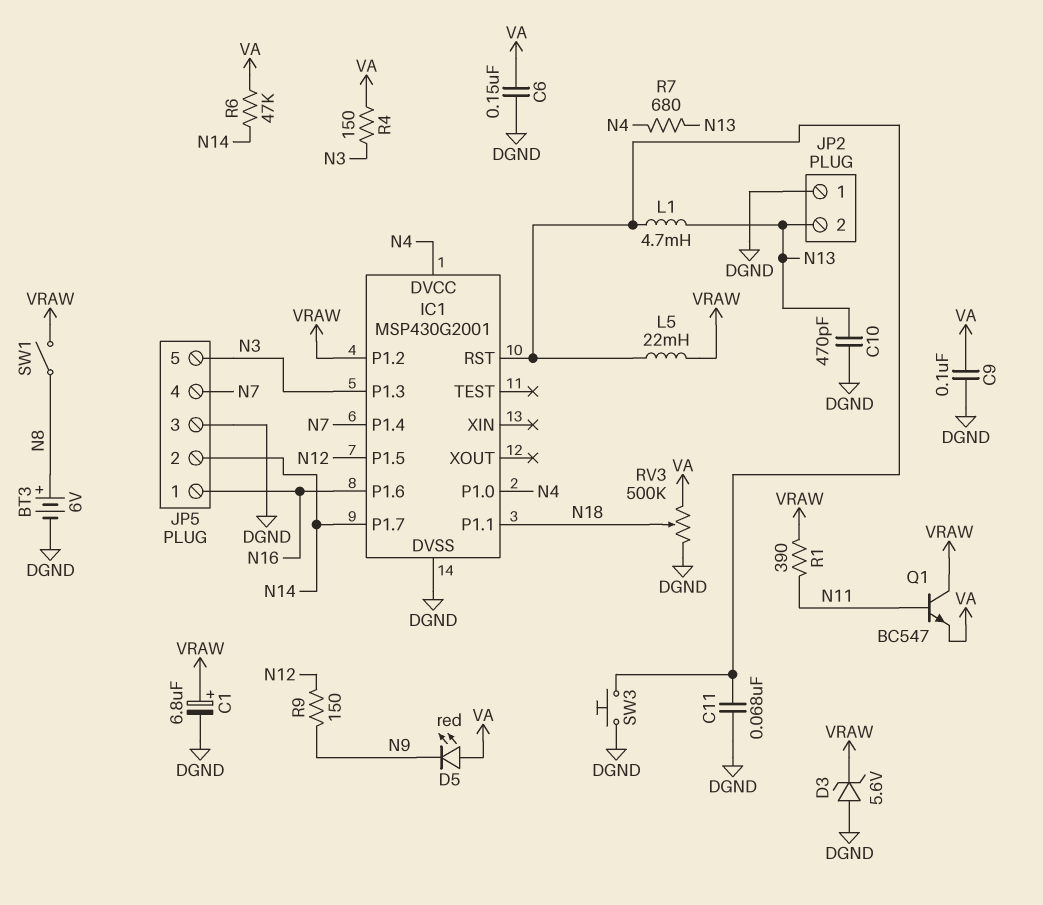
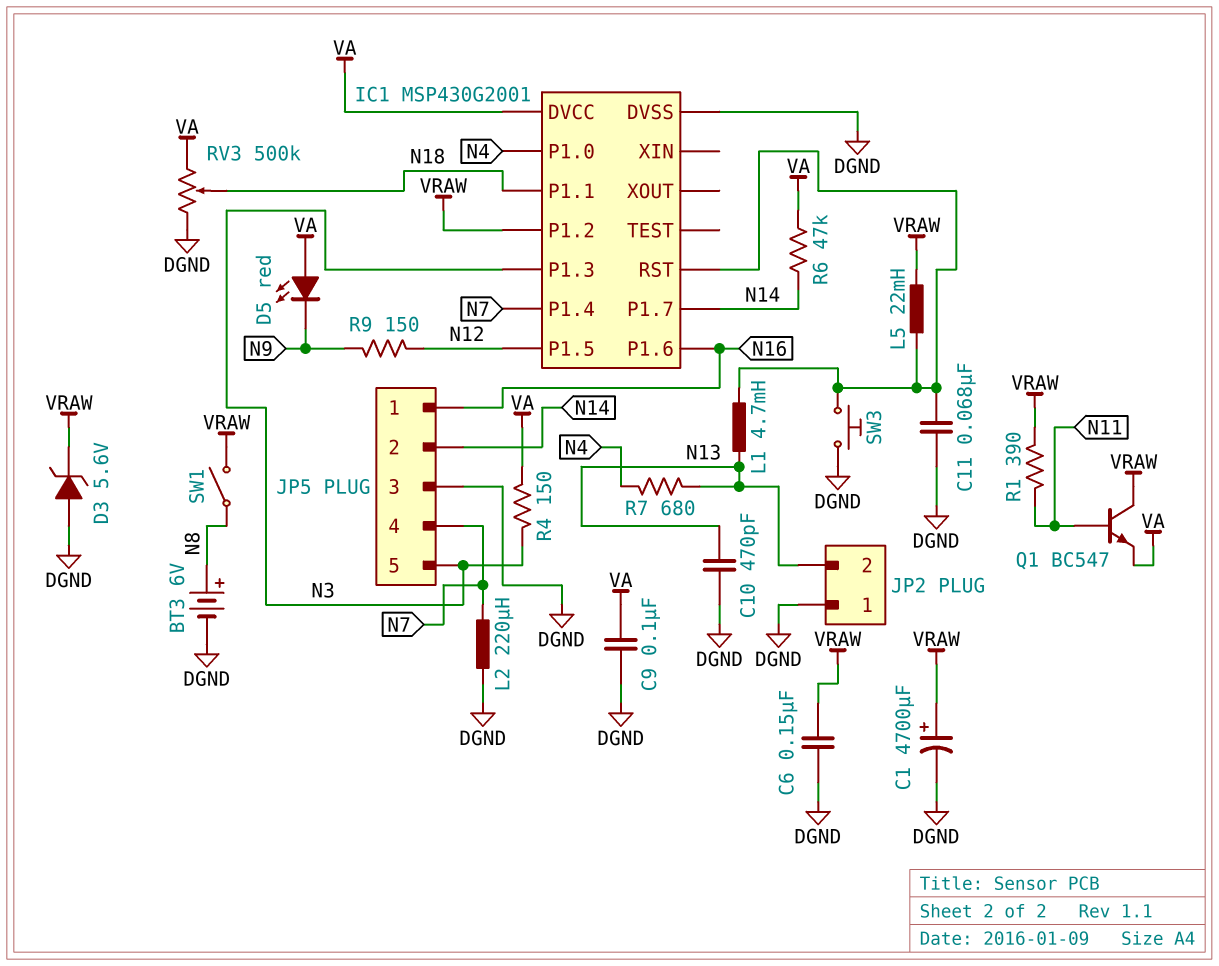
C1: 6.8uF (plus VRAW, minus DGND) -> 4700uF (plus VRAW, minus DGND)
C6: 150nF (DGND, VA) -> 150nF (DGND, VRAW)
IC1 pin DVCC: N4 -> VA
L2: none -> 220uH (DGND, N7)

